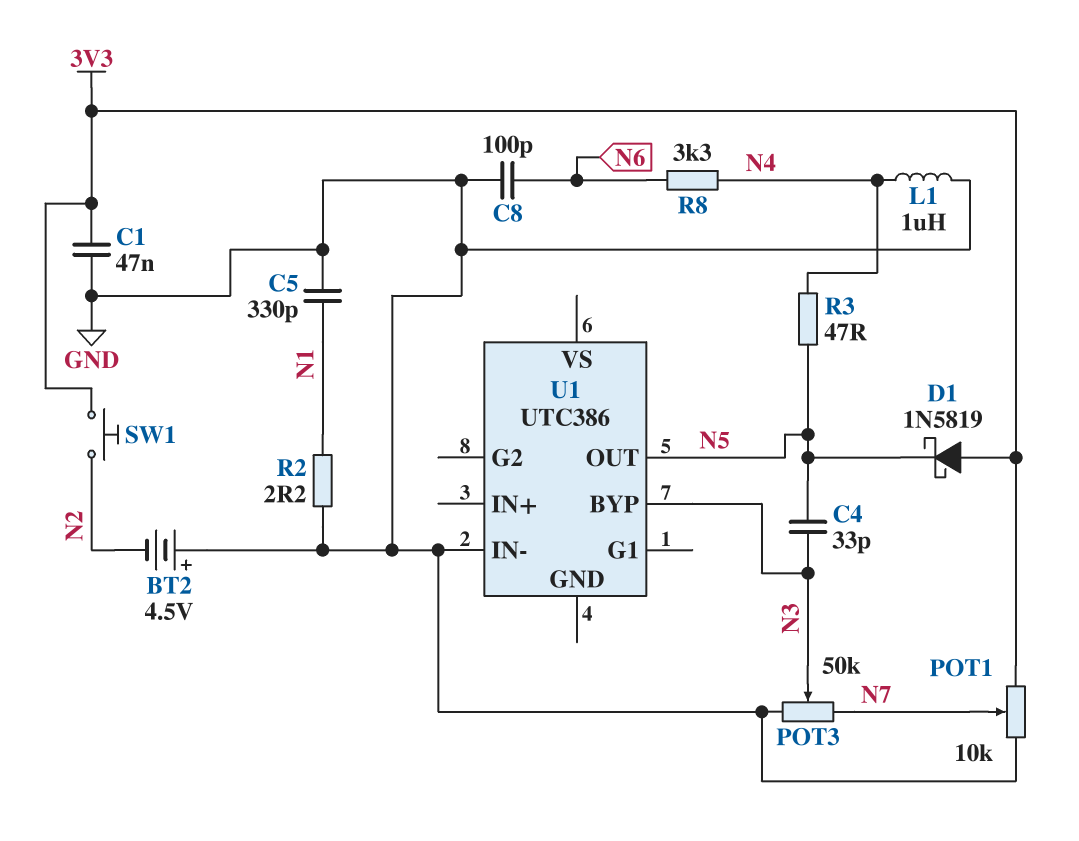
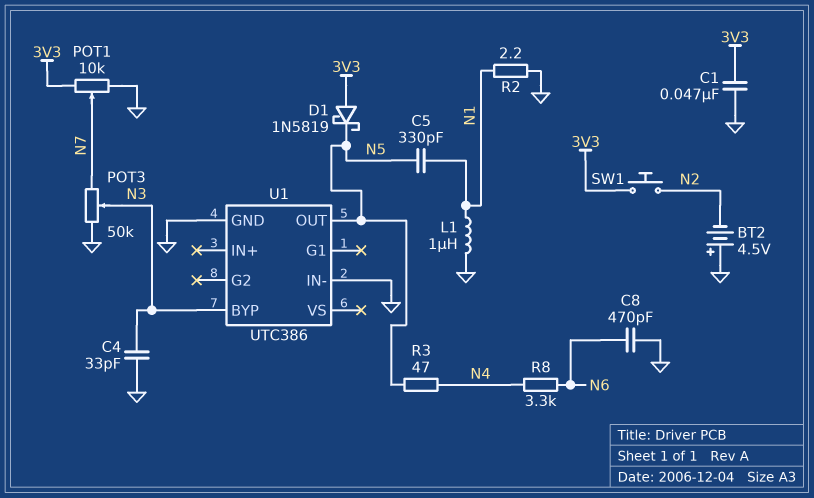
C4: 33pF (N3, N5) -> 33pF (GND, N3)
C5: 330pF (GND, N1) -> 330pF (N1, N5)
C8: 100pF (GND, N6) -> 470pF (GND, N6)
L1: 1uH (GND, N4) -> 1uH (GND, N1)
U1 pin GND: none -> GND

